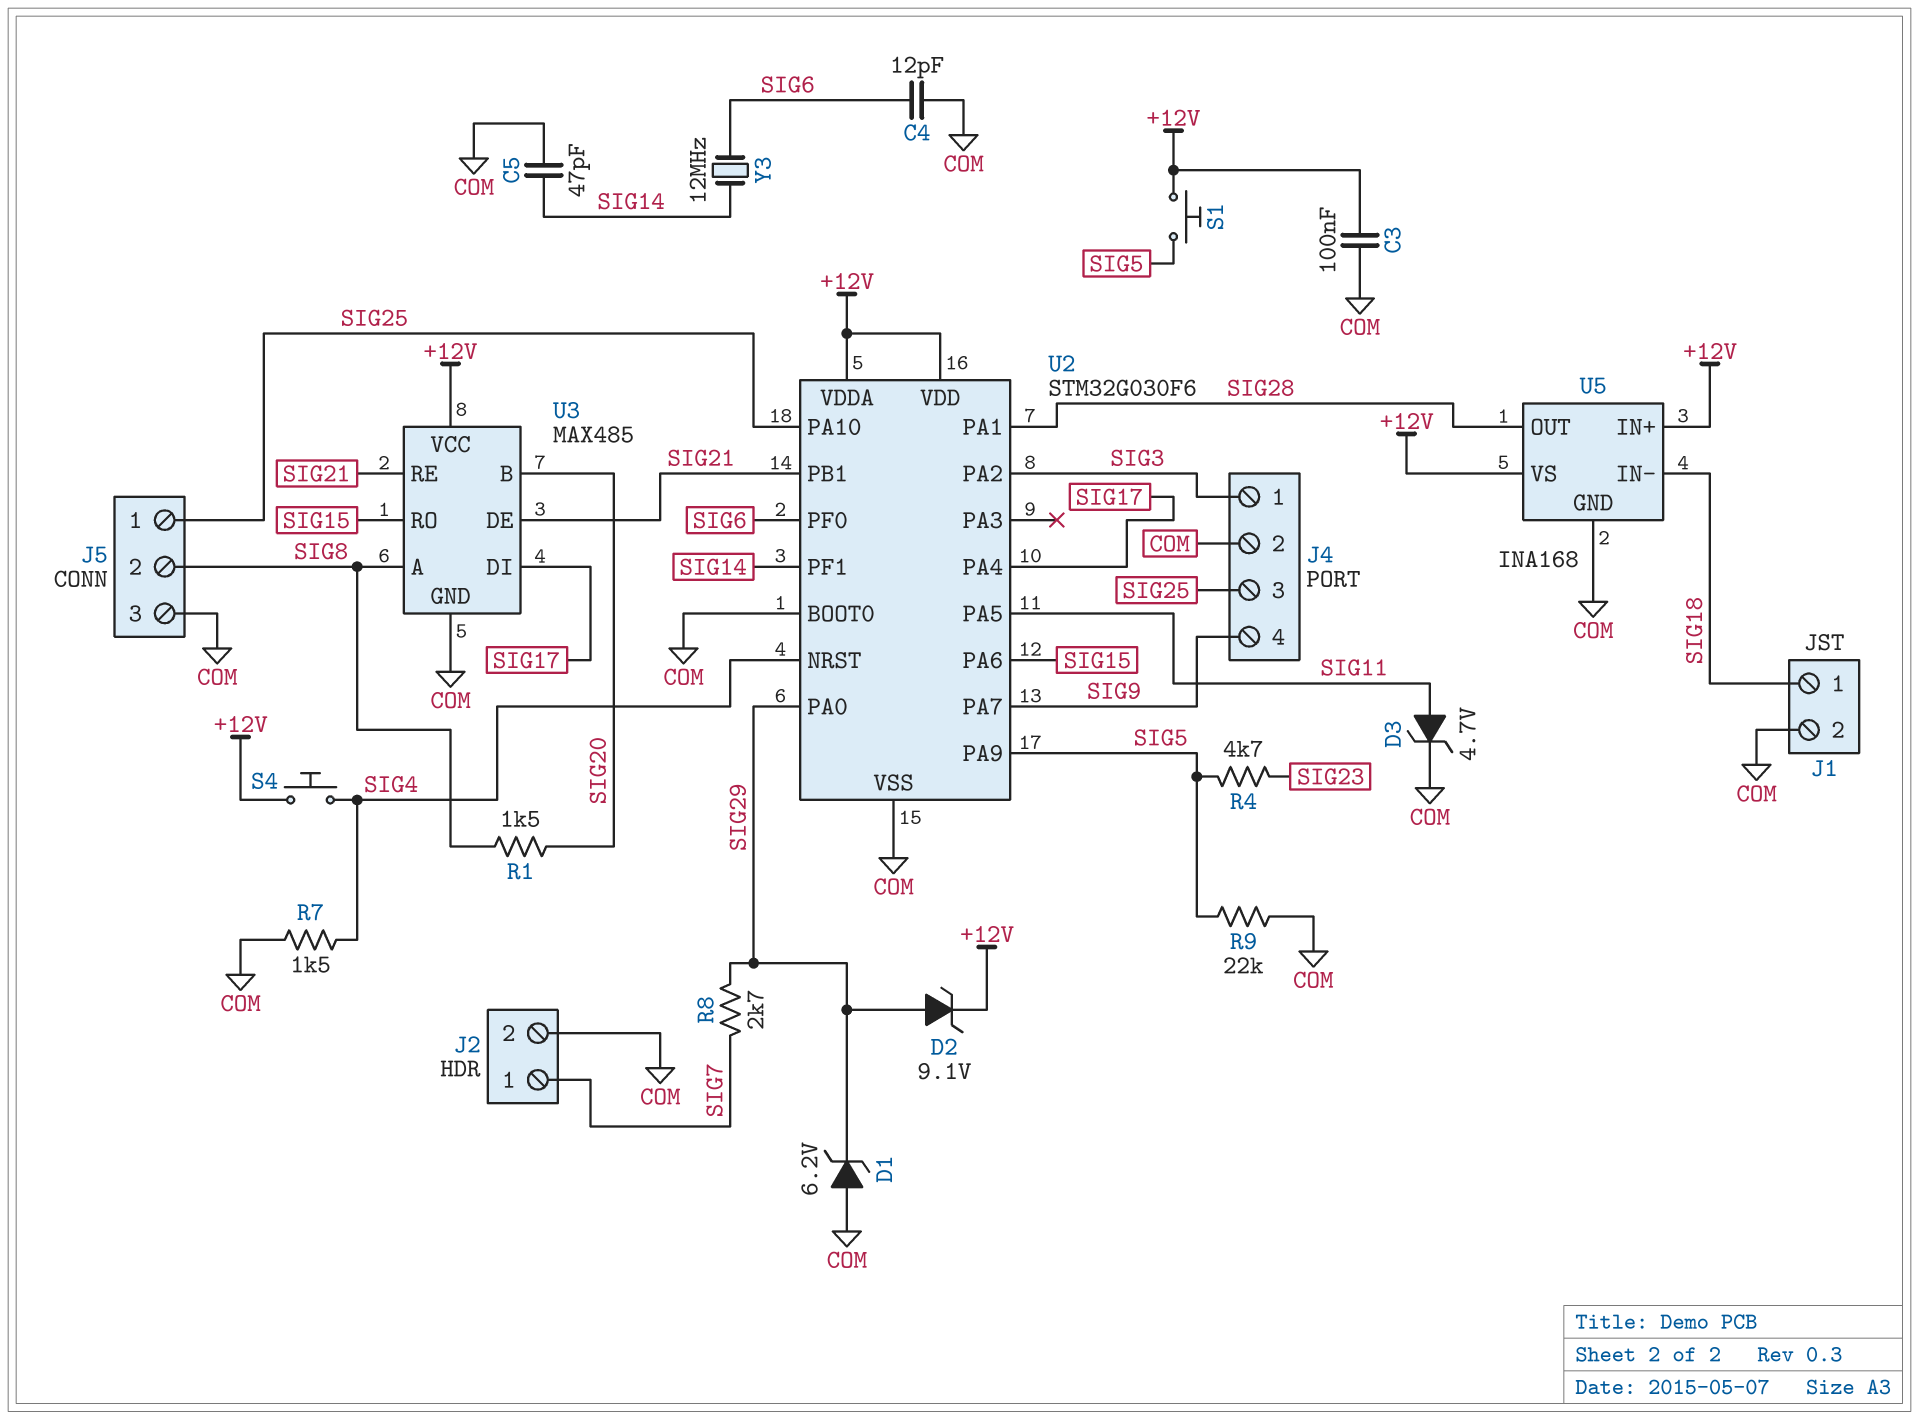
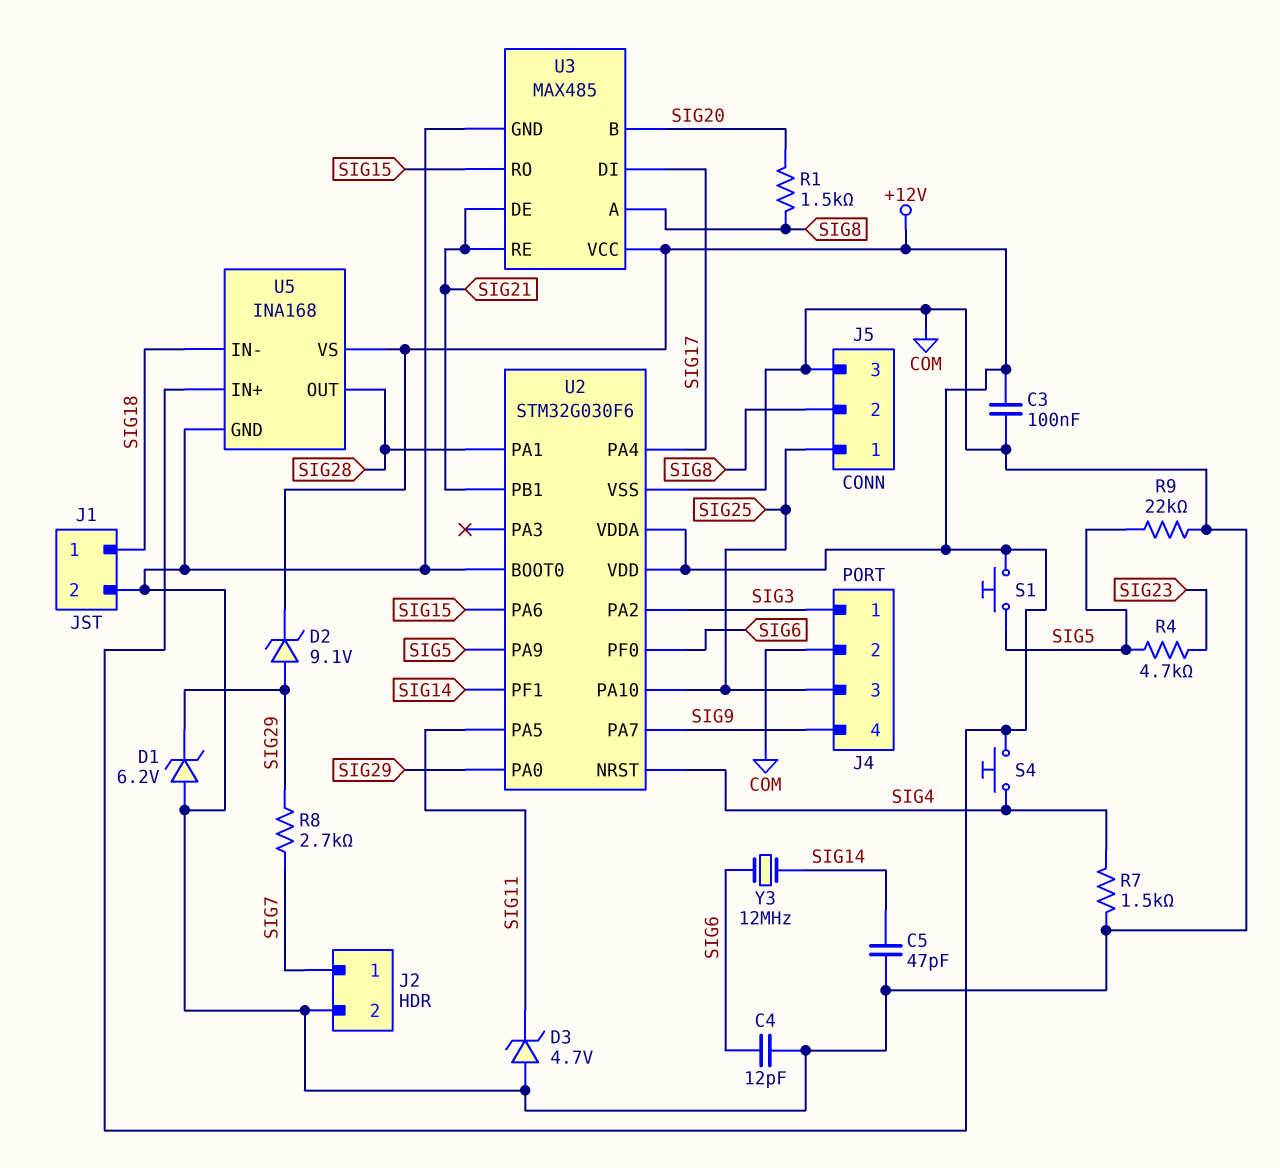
D3: zener 4.7V (A SIG11, K COM) -> zener 4.7V (A COM, K SIG11)

